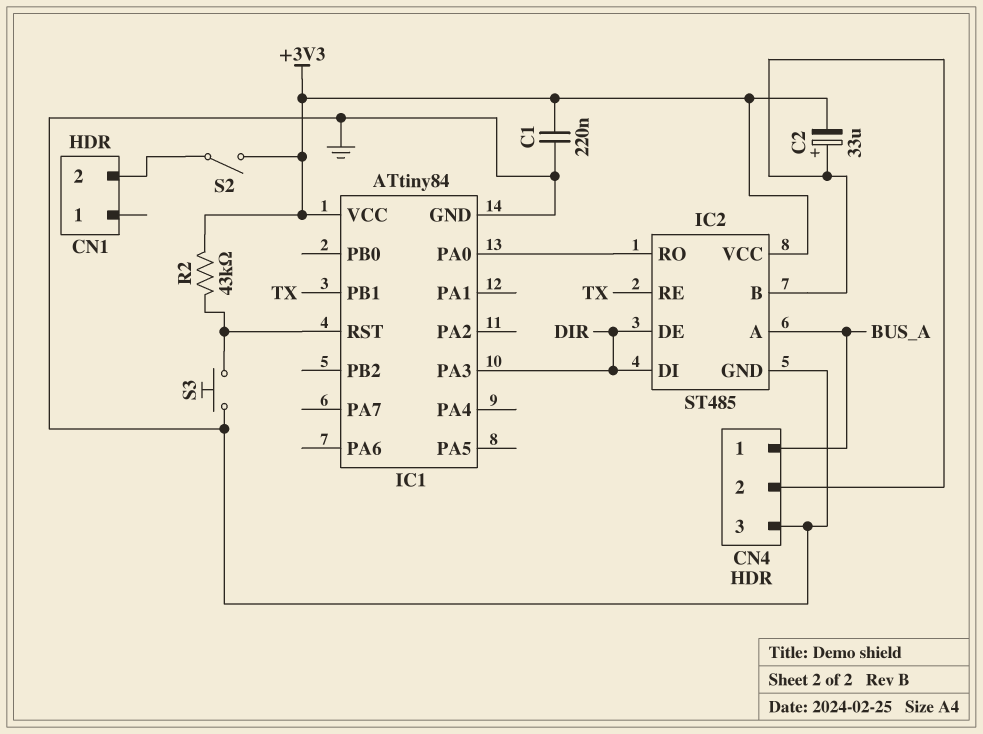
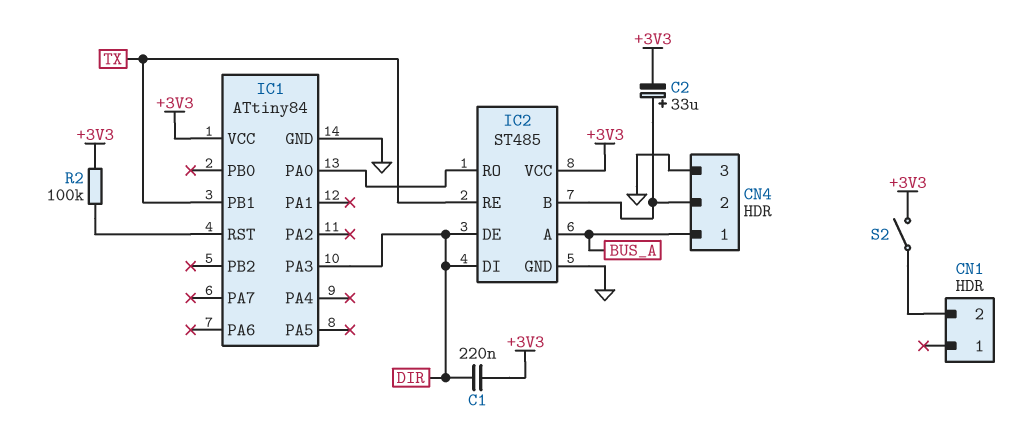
C1: 220nF (+3V3, GND) -> 220nF (+3V3, DIR)
R2: 43k (+3V3, IC1/RST) -> 100k (+3V3, IC1/RST)
S3: button (GND, IC1/RST) -> none

